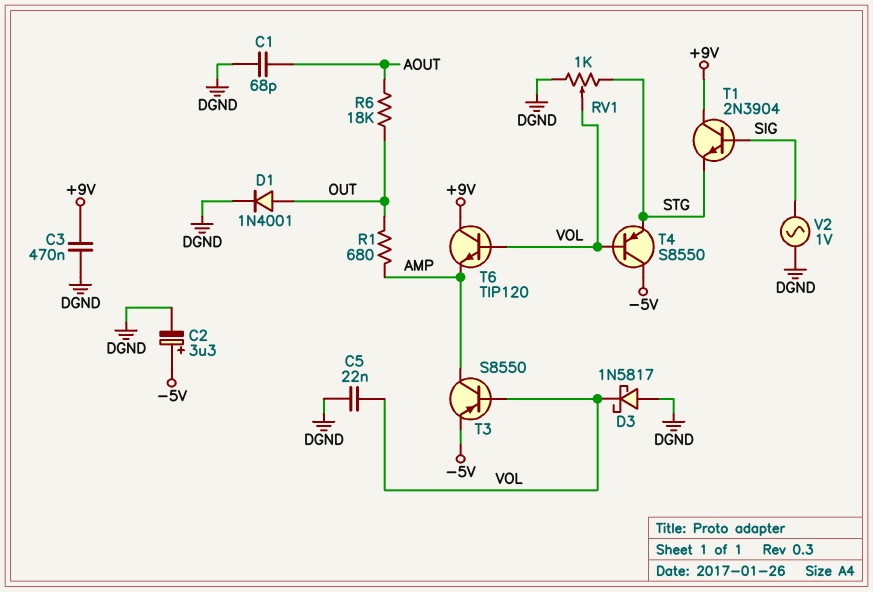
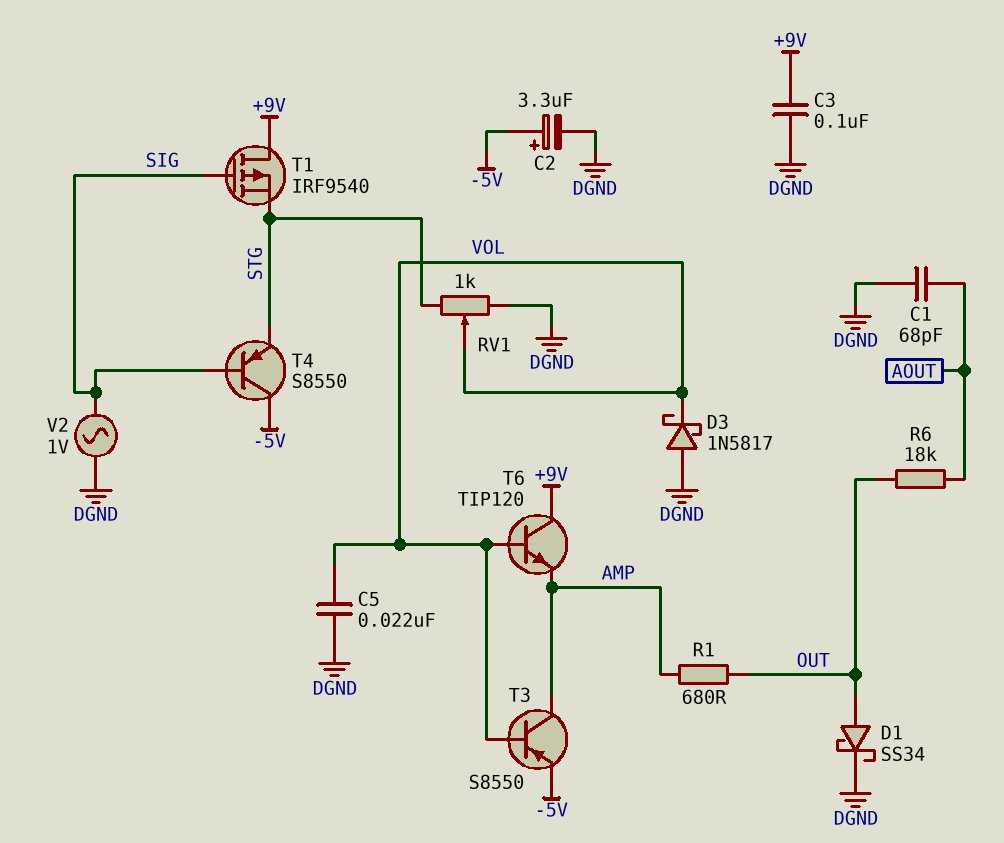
C3: 470nF (+9V, DGND) -> 100nF (+9V, DGND)
D1: diode 1N4001 (A OUT, K DGND) -> schottky SS34 (A OUT, K DGND)
T1: NPN 2N3904 (B SIG, C +9V, E STG) -> PMOS IRF9540 (G SIG, D +9V, S STG)
T4: PNP S8550 (B VOL, C -5V, E STG) -> PNP S8550 (B SIG, C -5V, E STG)

